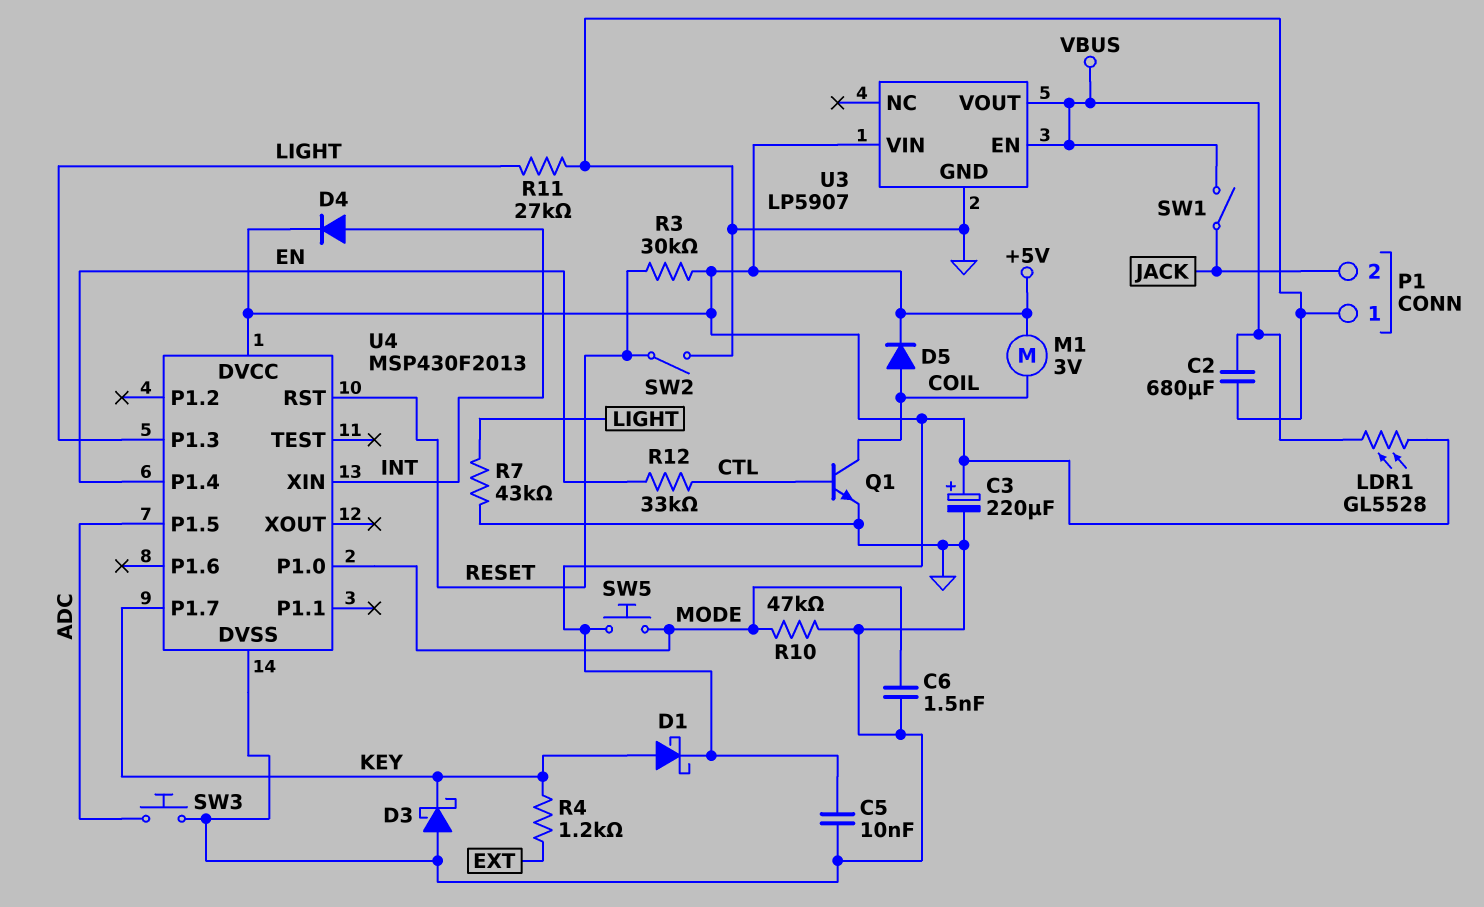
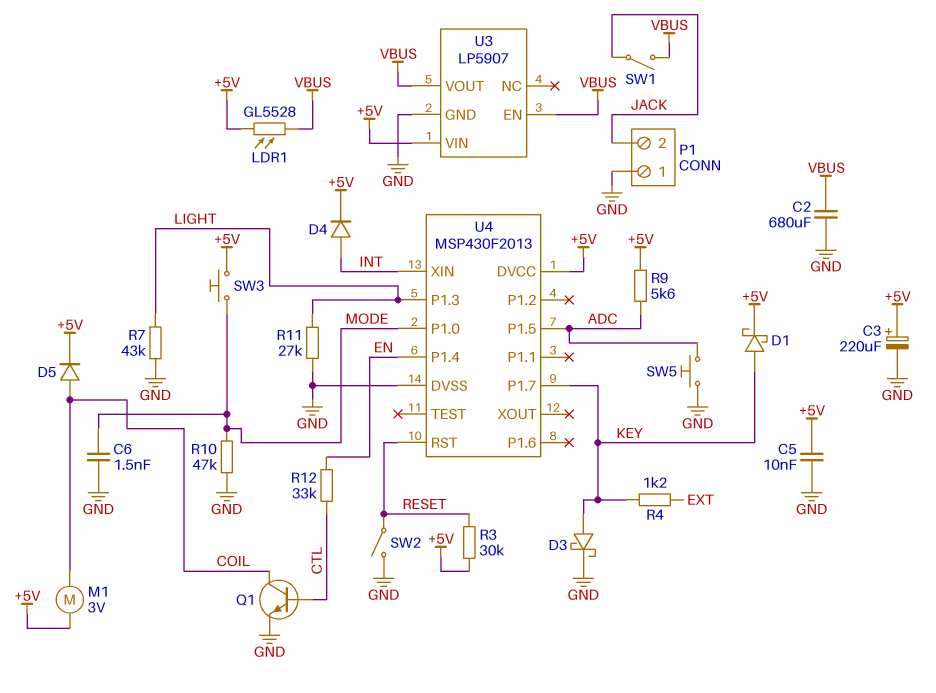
D3: schottky (A GND, K KEY) -> schottky (A KEY, K GND)
R9: none -> 5.6k (+5V, ADC)
SW3: button (ADC, GND) -> button (+5V, MODE)
SW5: button (+5V, MODE) -> button (ADC, GND)

